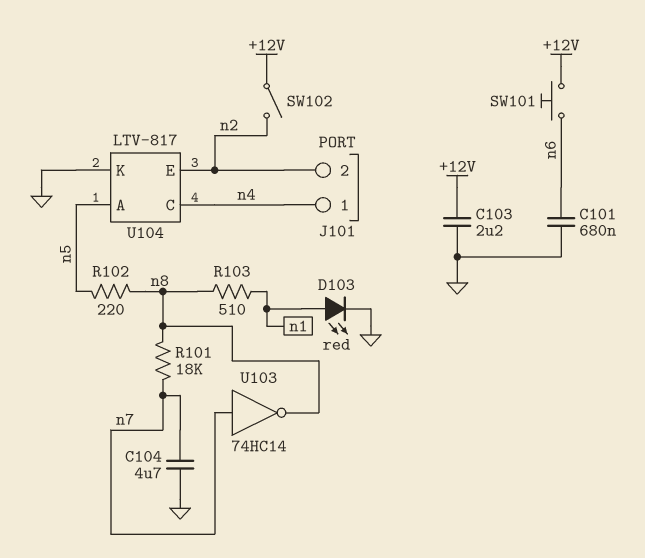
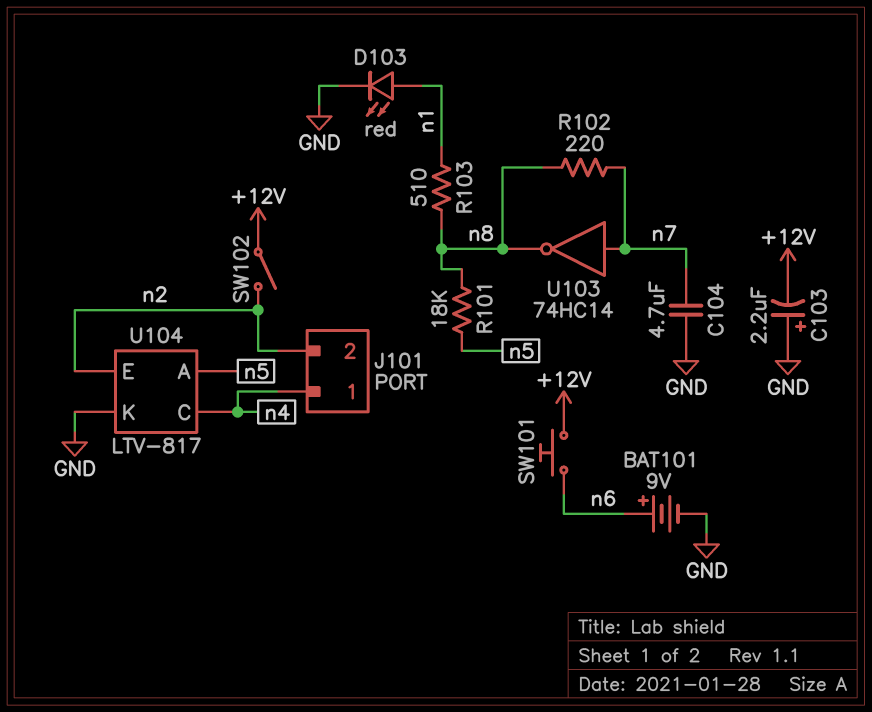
BAT101: none -> 9V (plus n6, minus GND)
C101: 680nF (GND, n6) -> none
C103: 2.2uF (+12V, GND) -> 2.2uF (plus GND, minus +12V)
R101: 18k (n7, n8) -> 18k (n5, n8)
R102: 220 (n5, n8) -> 220 (n7, n8)

